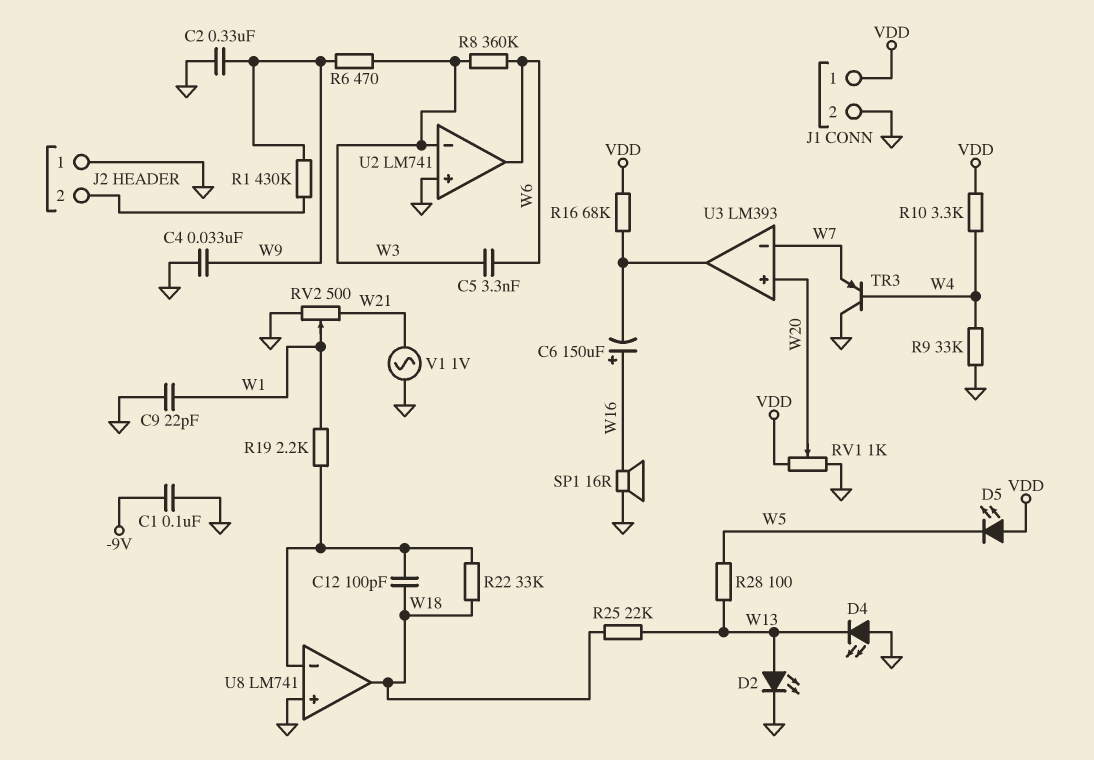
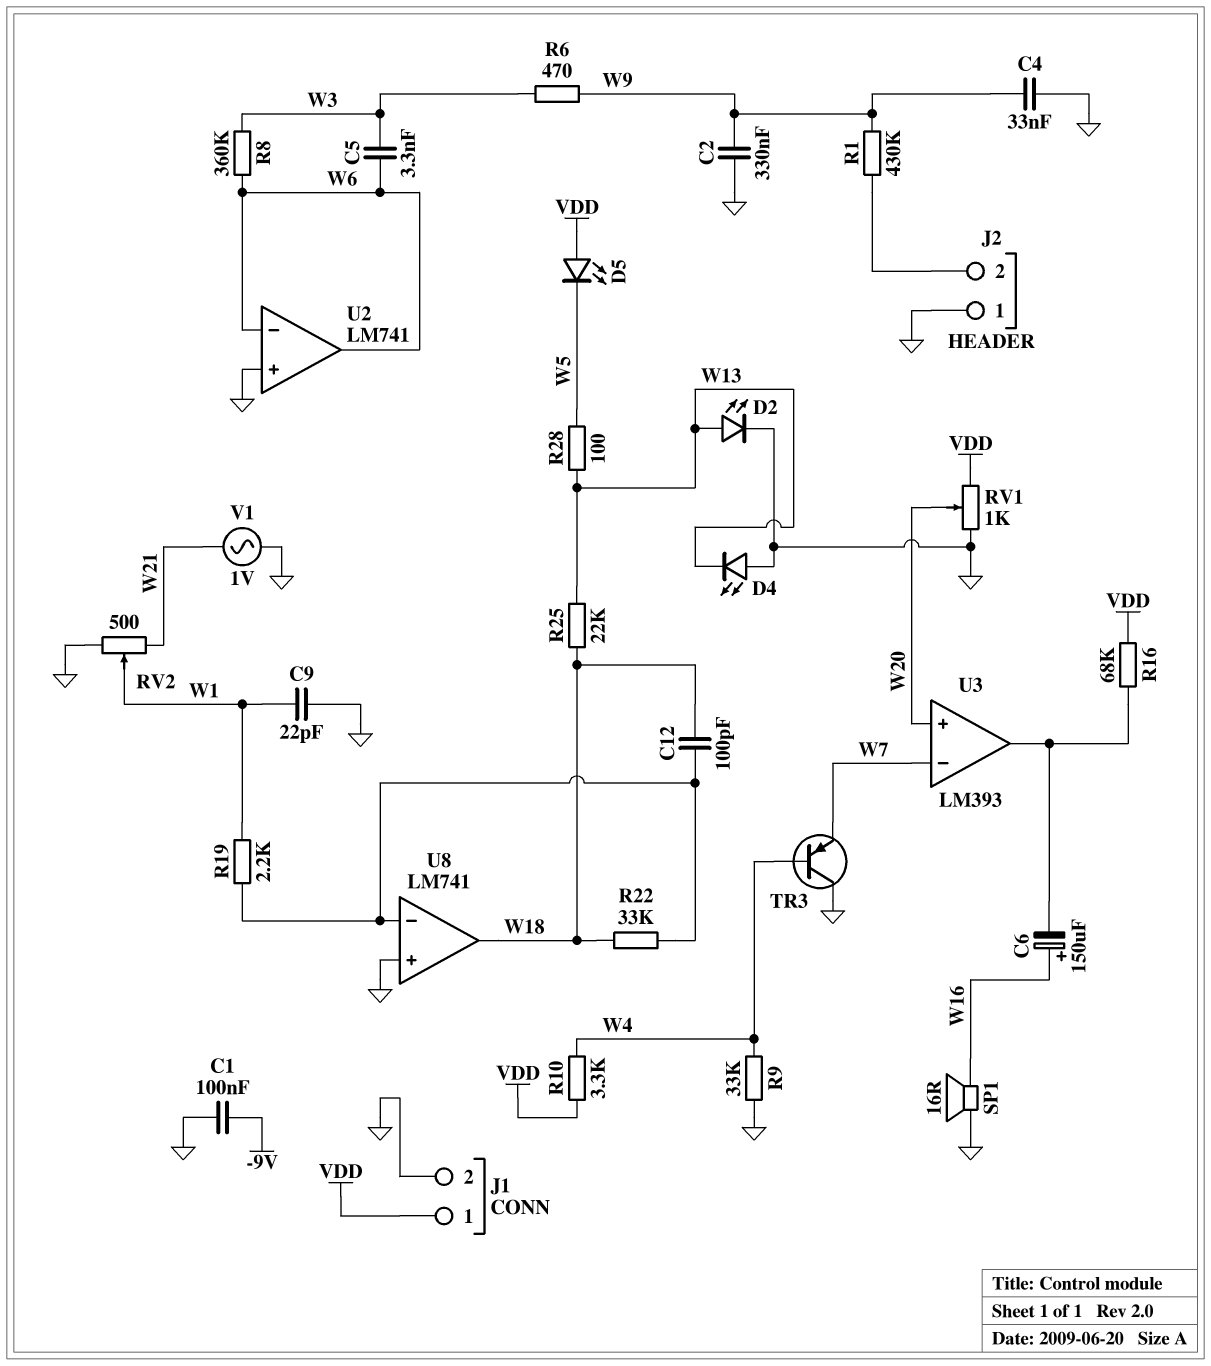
U2 pin in-: W3 -> W6

